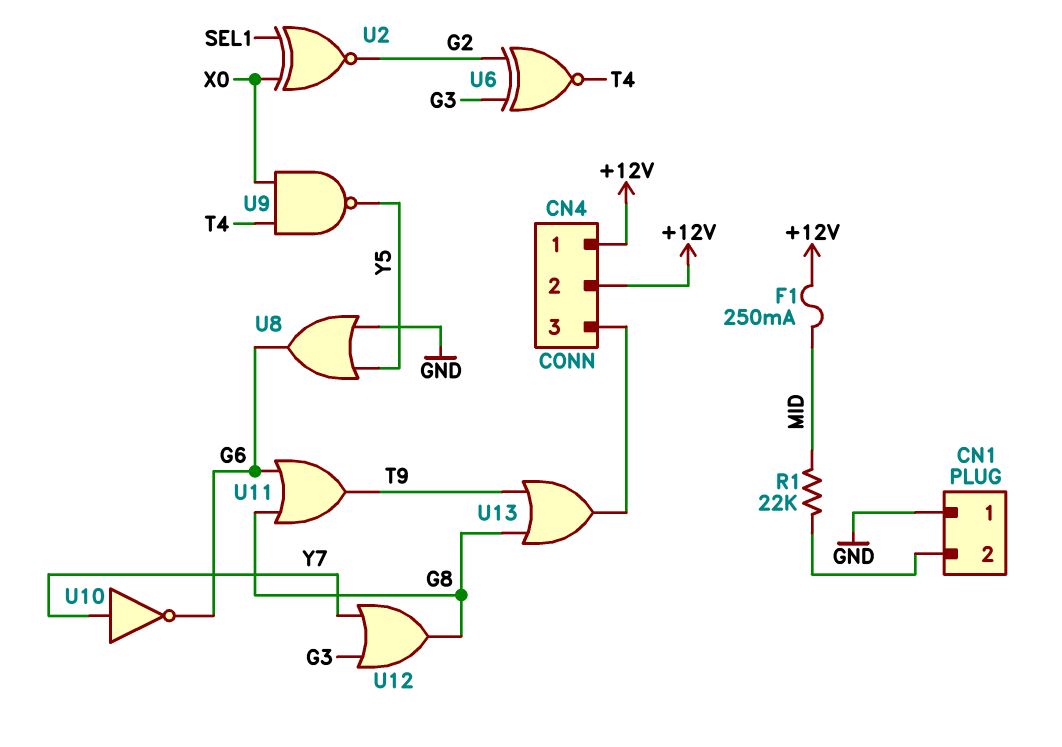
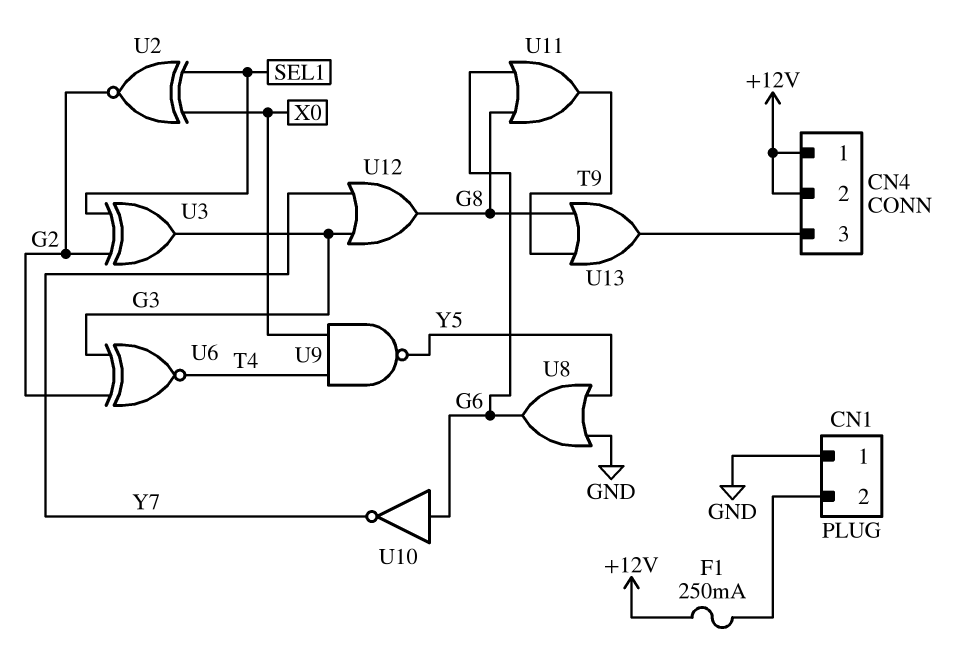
F1: 250mA (+12V, MID) -> 250mA (+12V, CN1/2)
R1: 22k (CN1/2, MID) -> none
U3: none -> XOR (in G2, in SEL1, out G3)
U10: NOT (in Y7, out G6) -> NOT (in G6, out Y7)

